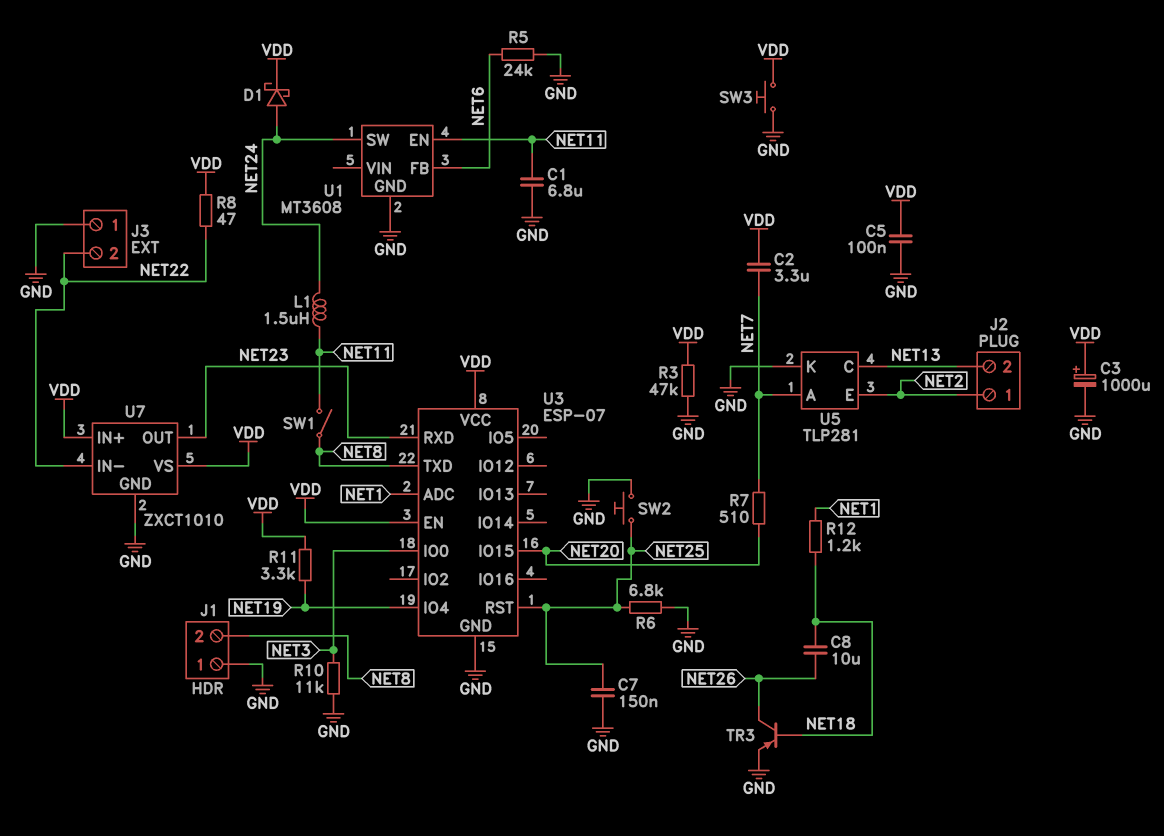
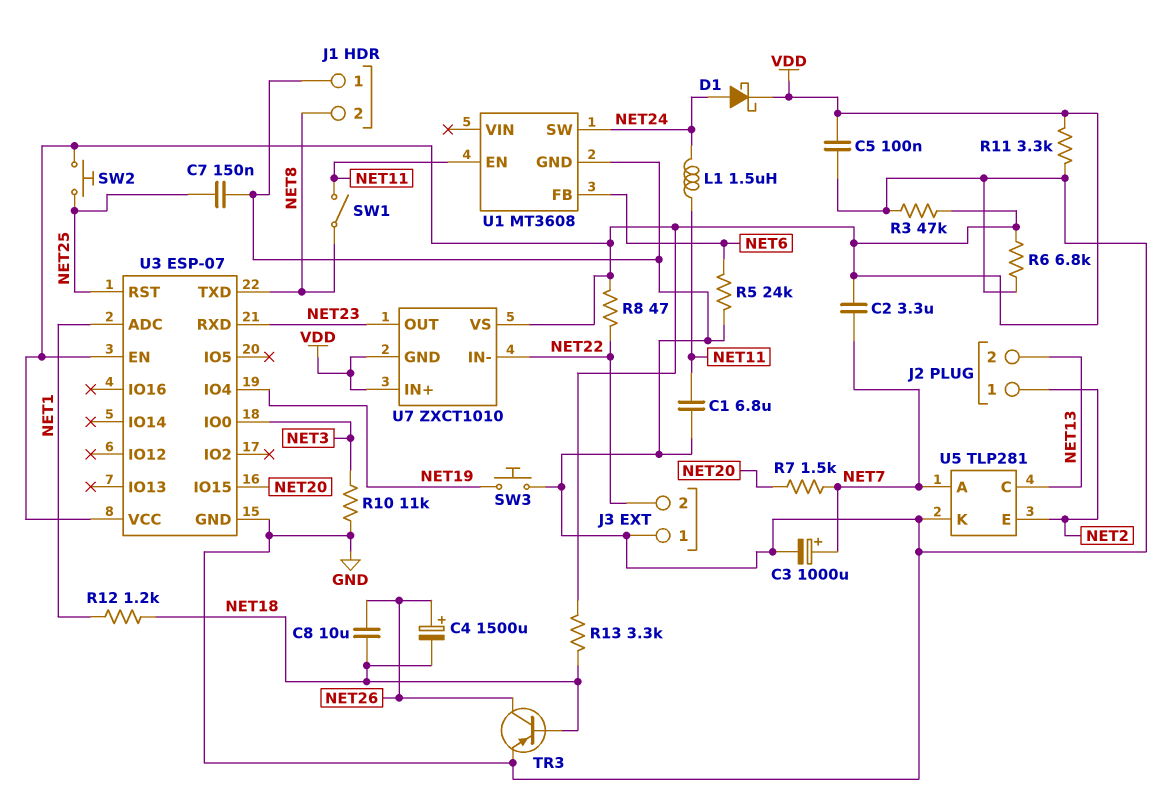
C3: 1000uF (plus VDD, minus GND) -> 1000uF (plus NET7, minus GND)
C4: none -> 1500uF (plus NET26, minus NET18)
R6: 6.8k (GND, NET25) -> 6.8k (GND, VDD)
R7: 510 (NET7, NET20) -> 1.5k (NET7, NET20)
R11: 3.3k (NET19, VDD) -> 3.3k (GND, VDD)
R13: none -> 3.3k (NET18, VDD)
SW2: button (GND, NET25) -> button (NET25, VDD)
SW3: button (GND, VDD) -> button (GND, NET19)
U7 pin GND: GND -> VDD

